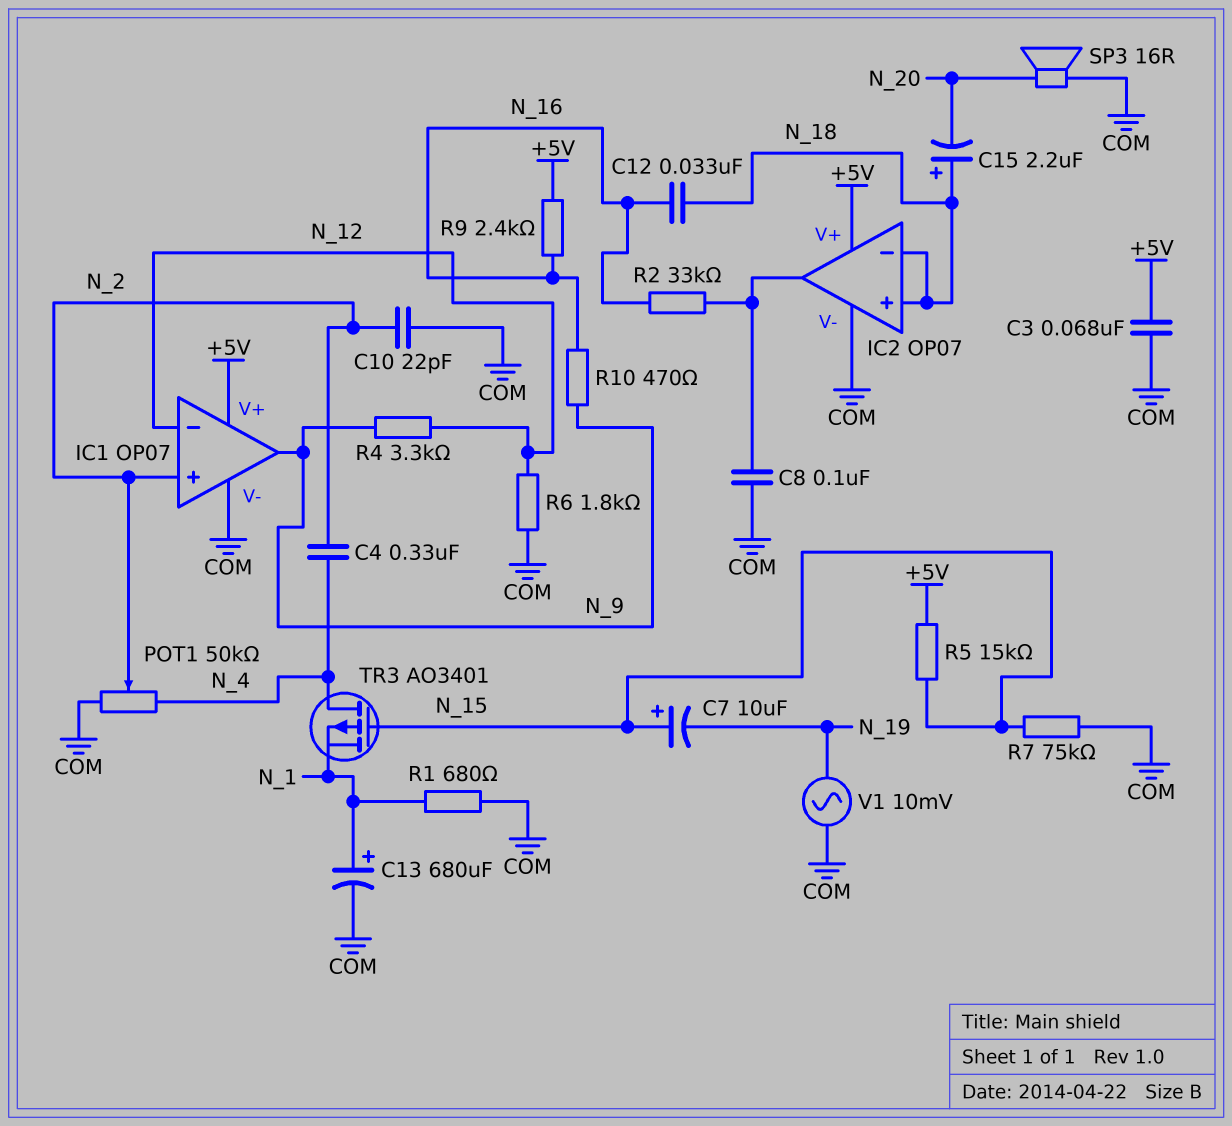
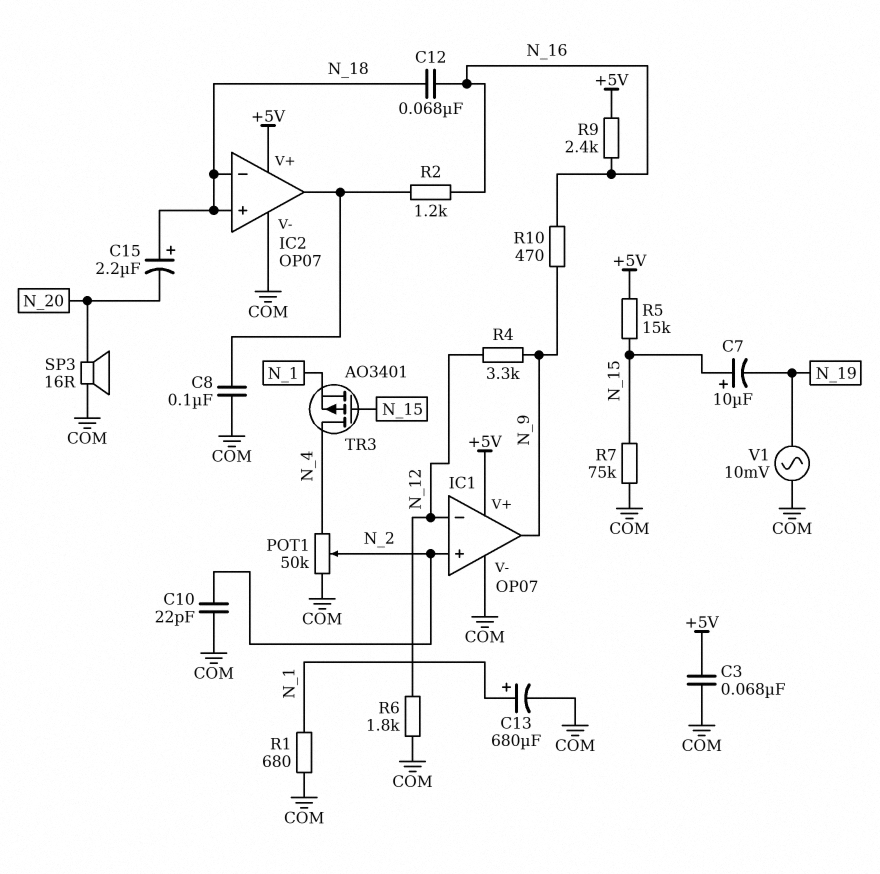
C4: 330nF (N_2, N_4) -> none
C12: 33nF (N_16, N_18) -> 68nF (N_16, N_18)
R2: 33k (IC2/out, N_16) -> 1.2k (IC2/out, N_16)

